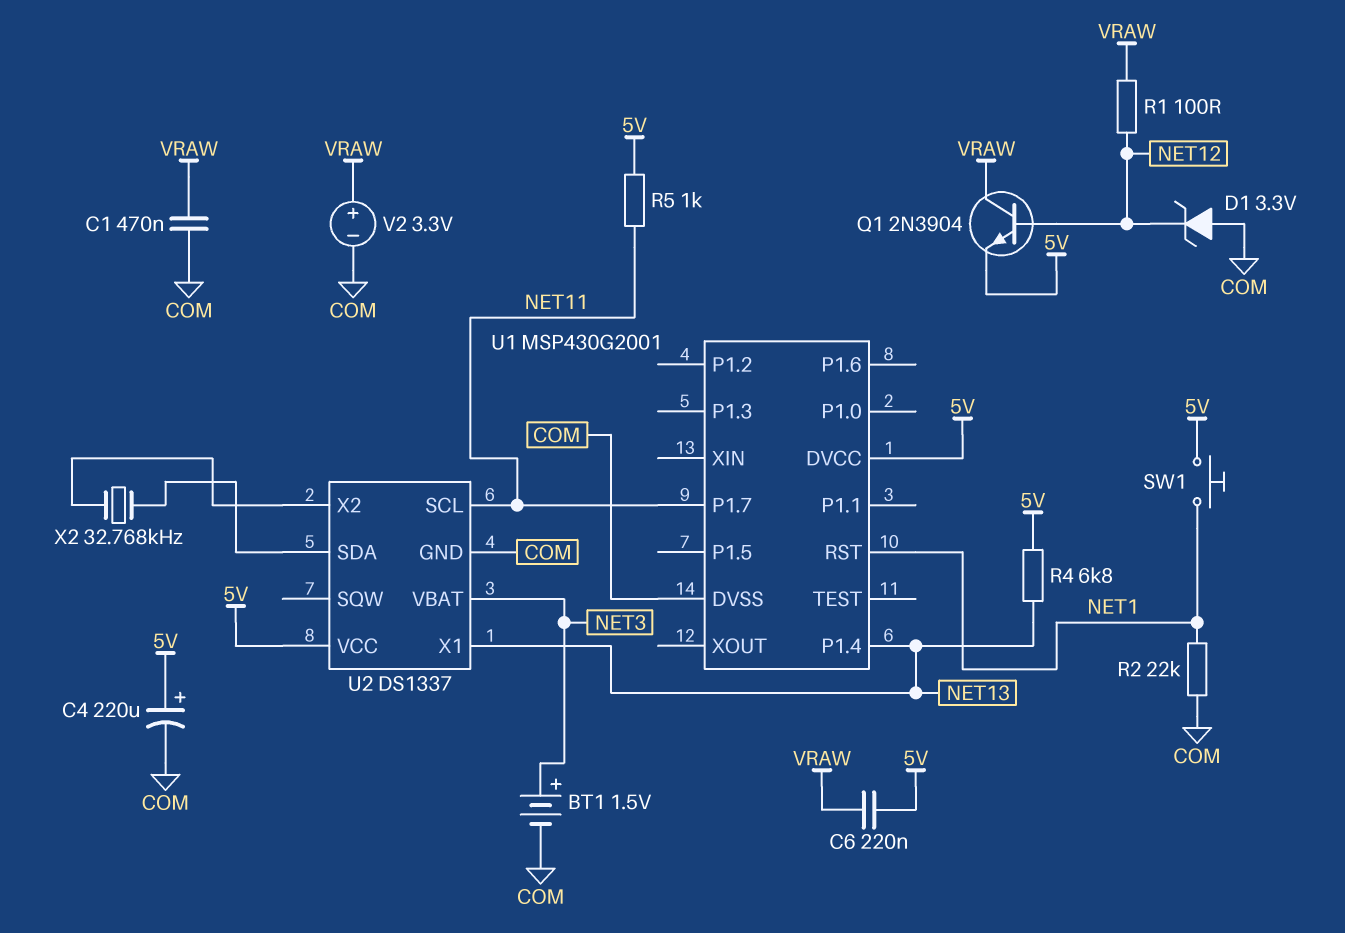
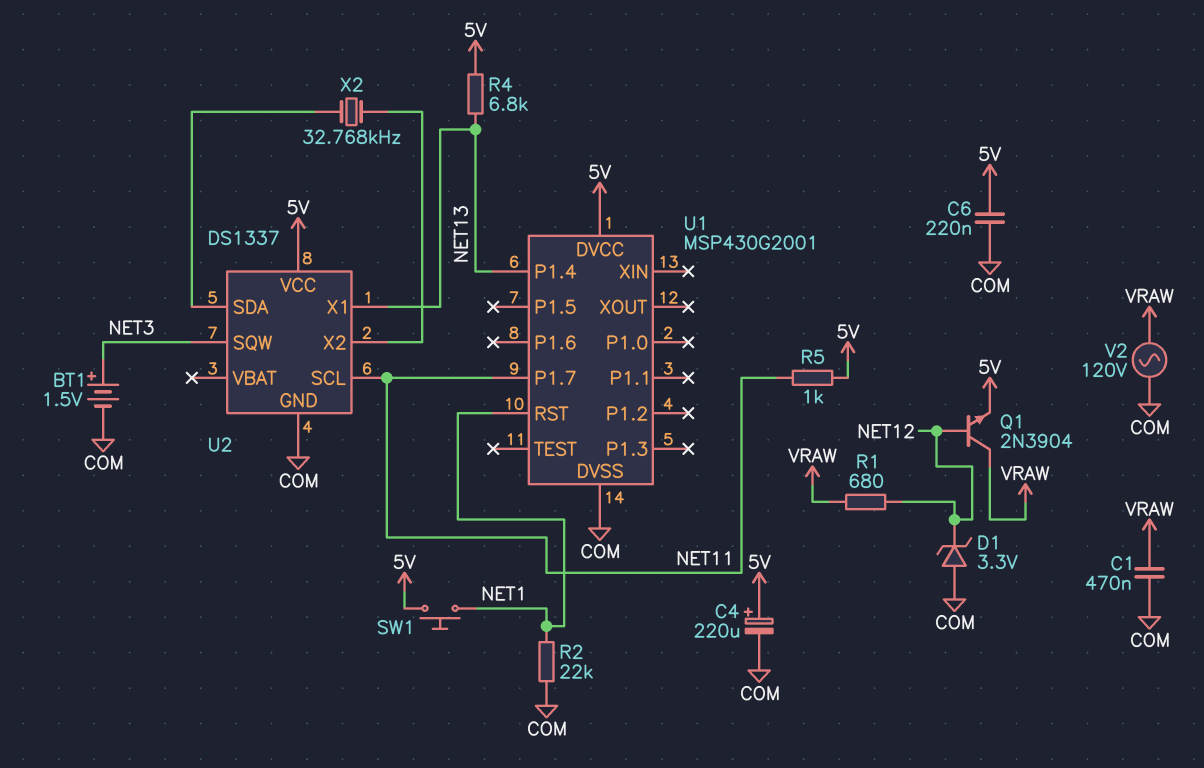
C6: 220nF (5V, VRAW) -> 220nF (5V, COM)
R1: 100 (NET12, VRAW) -> 680 (NET12, VRAW)
U2 pin SQW: none -> NET3
U2 pin VBAT: NET3 -> none
V2: 3.3V (plus VRAW, minus COM) -> AC 120V (COM, VRAW)

